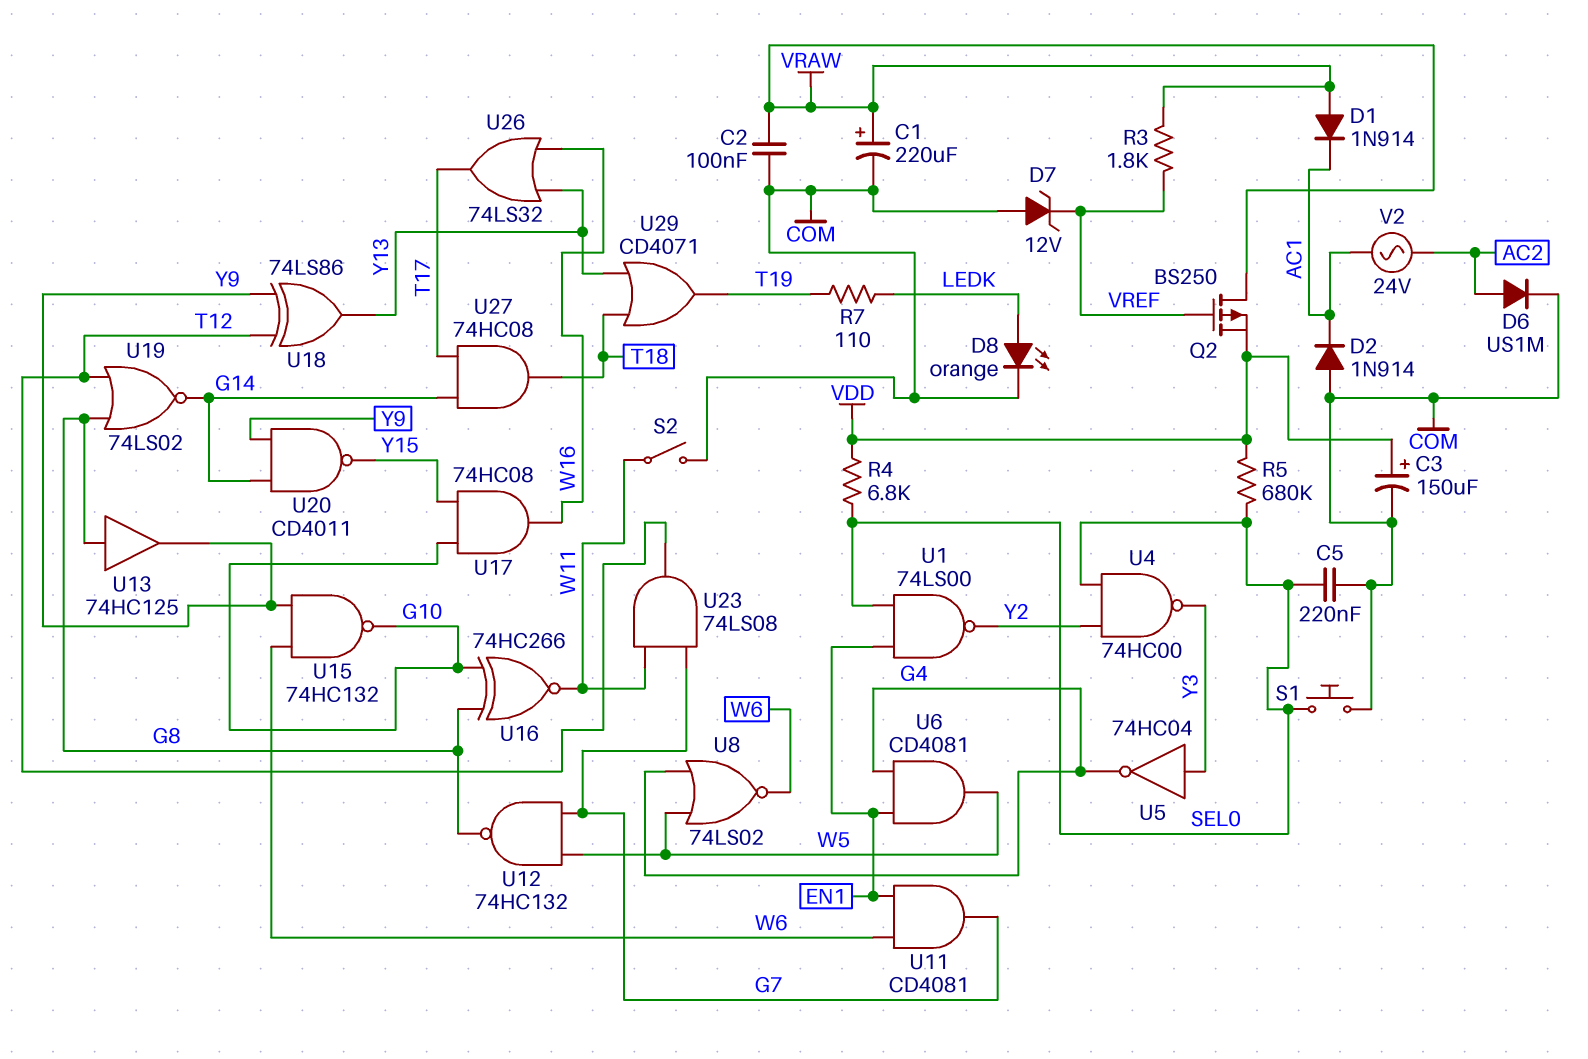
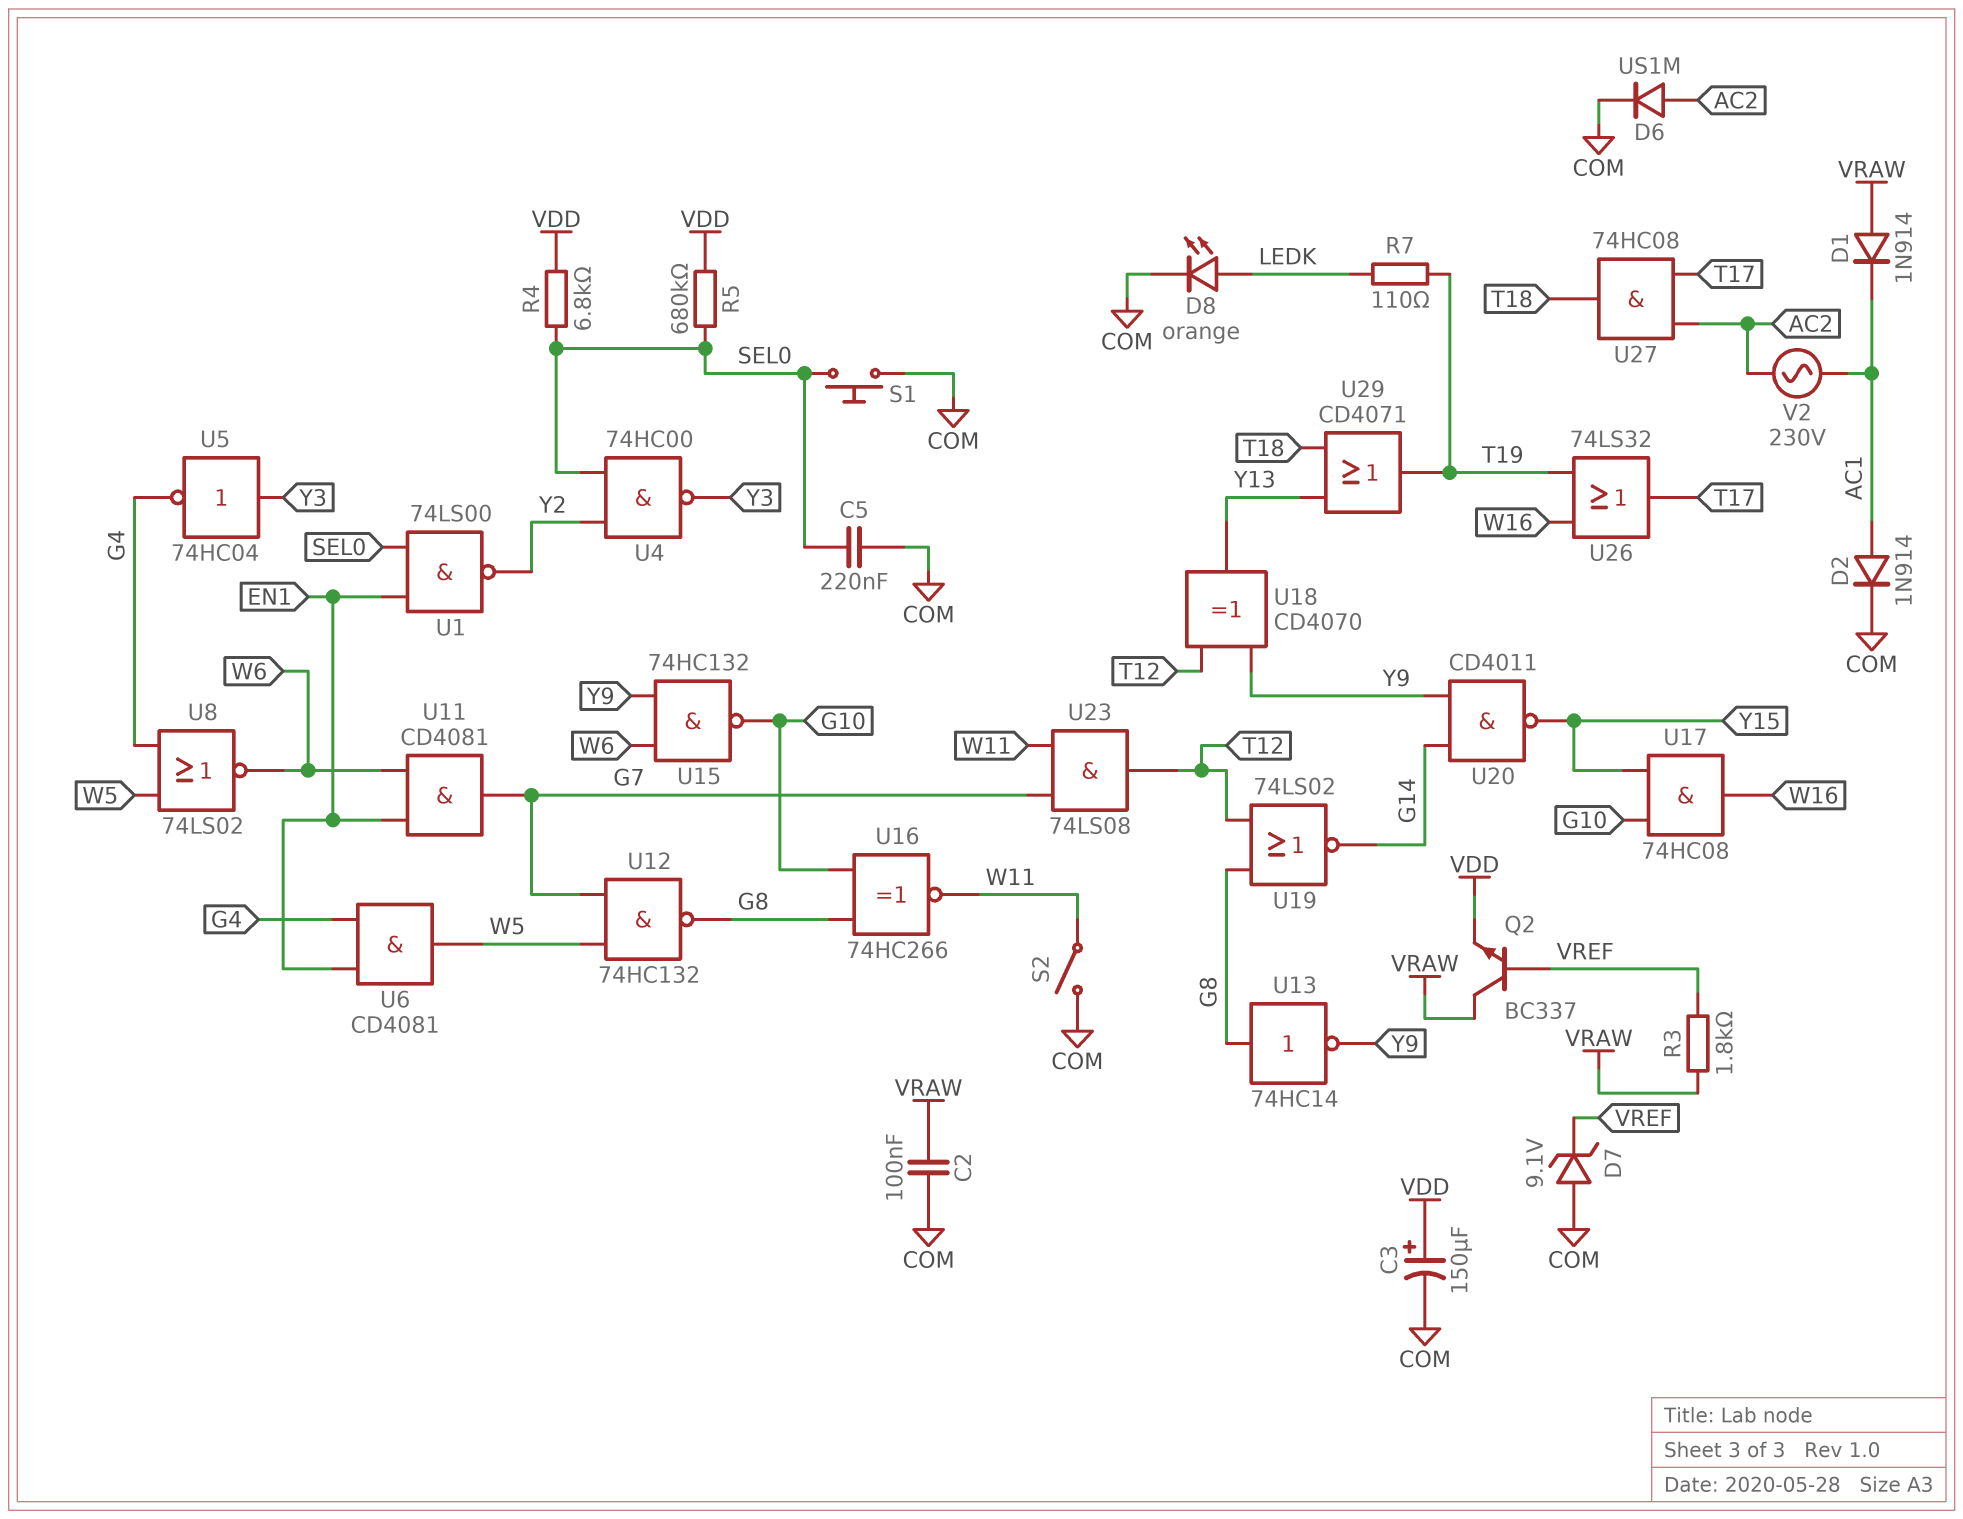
C1: 220uF (plus VRAW, minus COM) -> none
D2: diode 1N914 (A COM, K AC1) -> diode 1N914 (A AC1, K COM)
D7: zener 12V (A COM, K VREF) -> zener 9.1V (A COM, K VREF)
Q2: PMOS BS250 (G VREF, D VRAW, S VDD) -> NPN BC337 (B VREF, C VRAW, E VDD)
U13: buffer 74HC125 (in G8, out Y9) -> NOT 74HC14 (in G8, out Y9)
U18: XOR 74LS86 (in T12, in Y9, out Y13) -> XOR CD4070 (in T12, in Y9, out Y13)
U26: OR 74LS32 (in W16, in Y13, out T17) -> OR 74LS32 (in T19, in W16, out T17)
U27: AND 74HC08 (in G14, in T17, out T18) -> AND 74HC08 (in AC2, in T17, out T18)
V2: AC 24V (AC1, AC2) -> AC 230V (AC1, AC2)

